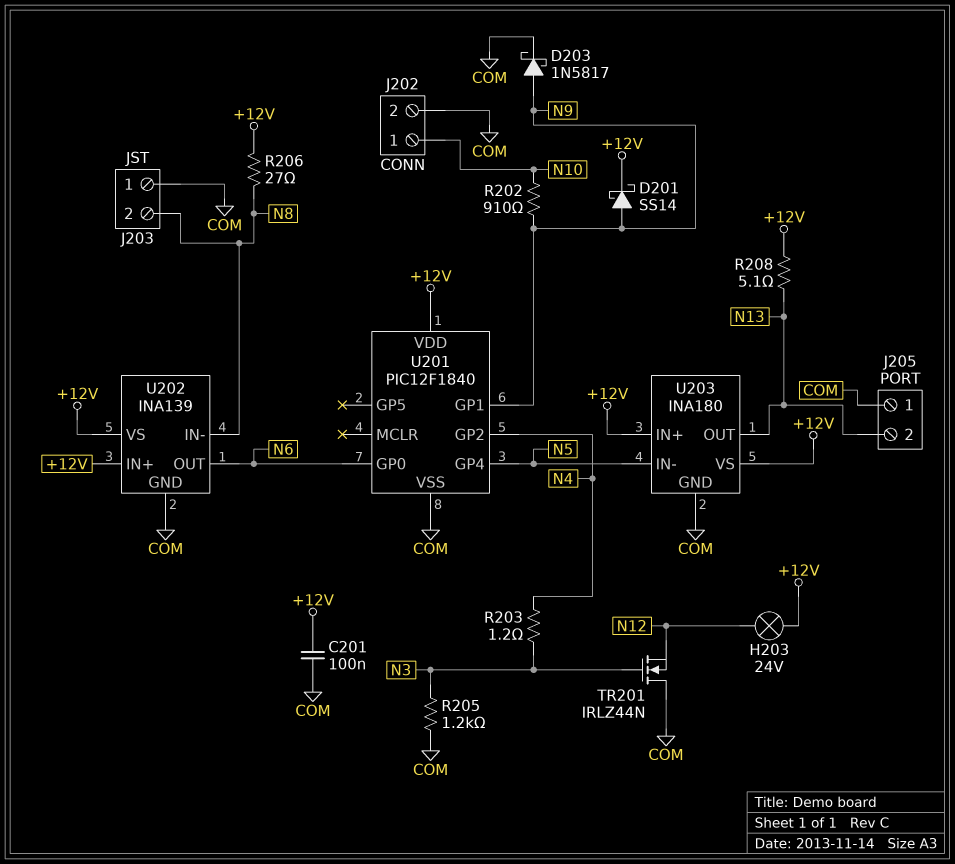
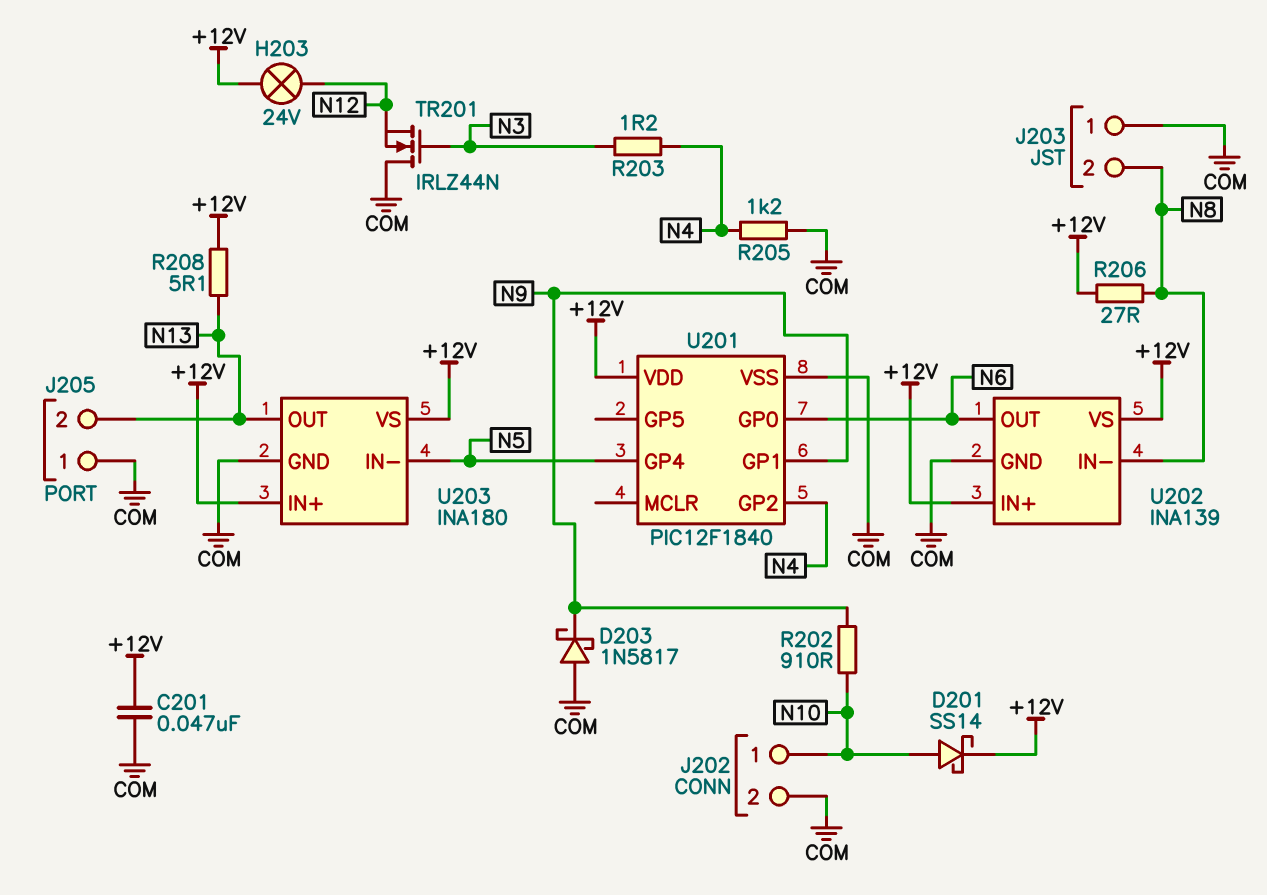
C201: 100nF (+12V, COM) -> 47nF (+12V, COM)
D201: schottky SS14 (A N9, K +12V) -> schottky SS14 (A N10, K +12V)
D203: schottky 1N5817 (A N9, K COM) -> schottky 1N5817 (A COM, K N9)
R205: 1.2k (COM, N3) -> 1.2k (COM, N4)

